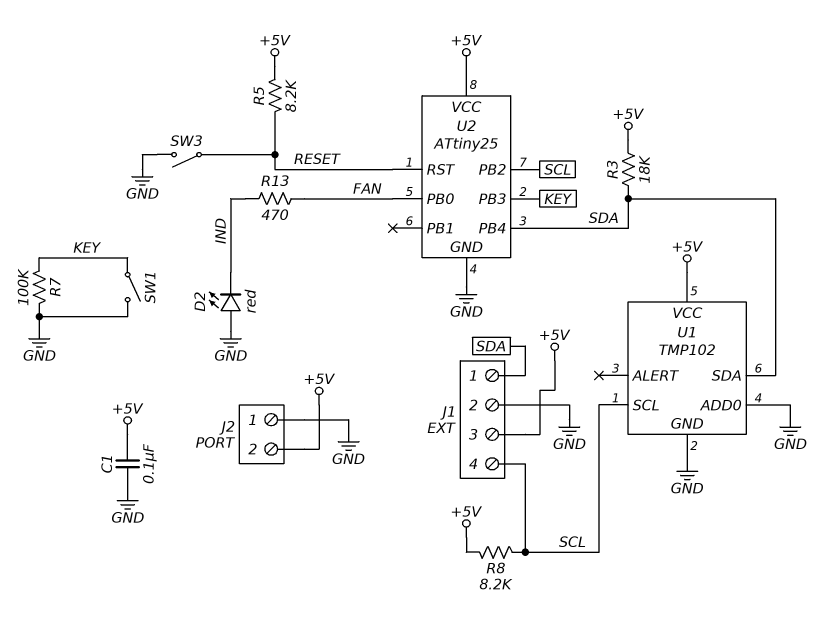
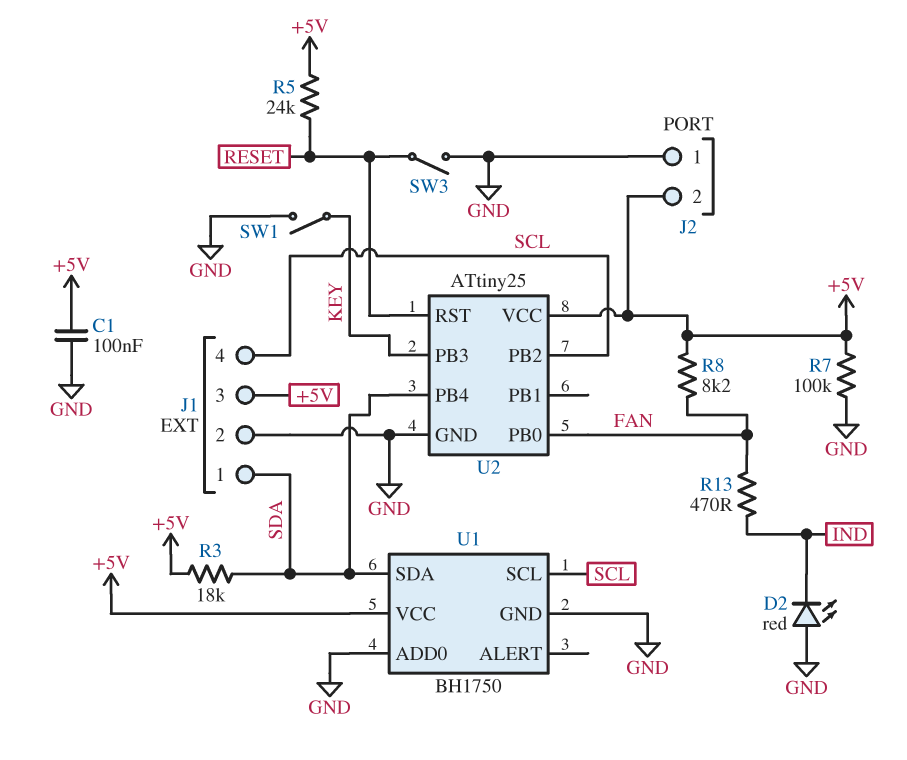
R5: 8.2k (+5V, RESET) -> 24k (+5V, RESET)
R7: 100k (GND, KEY) -> 100k (+5V, GND)
R8: 8.2k (+5V, SCL) -> 8.2k (+5V, FAN)
U1: TMP102 -> BH1750

